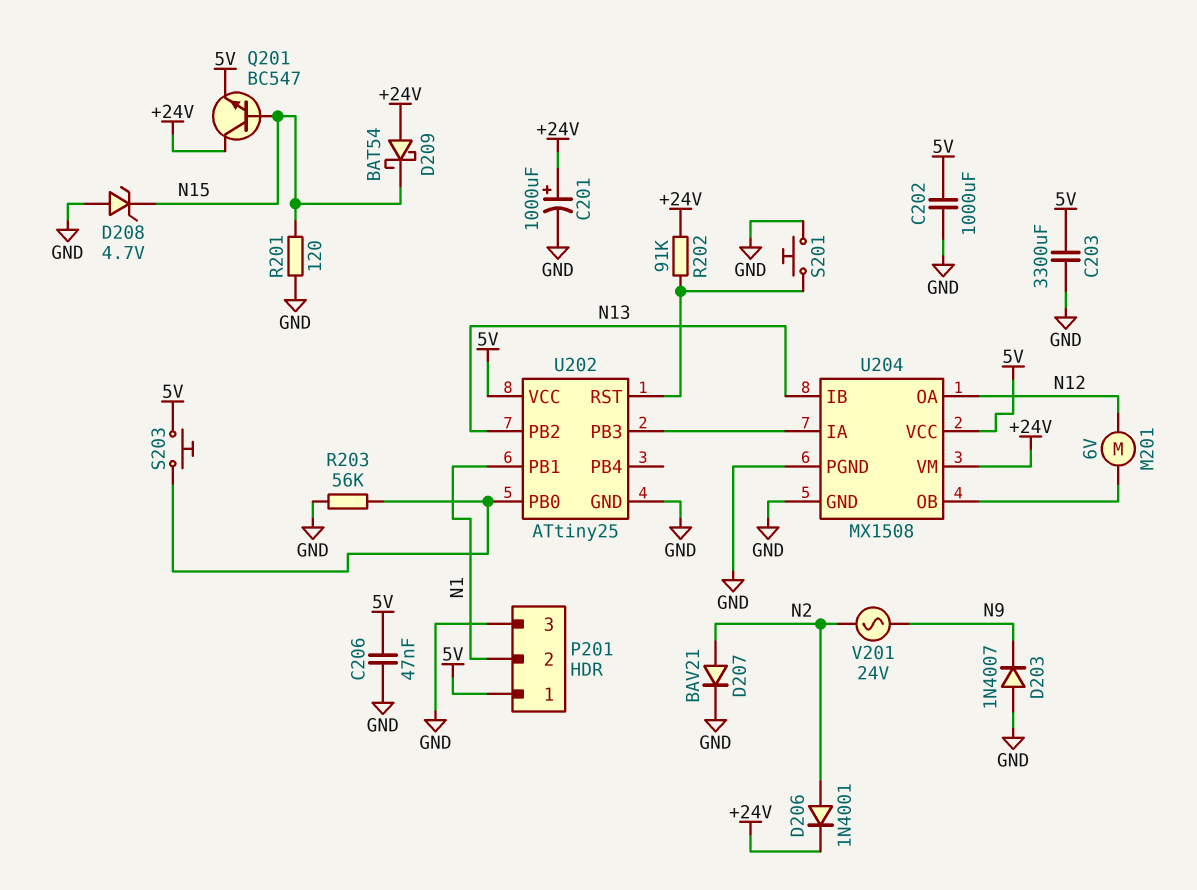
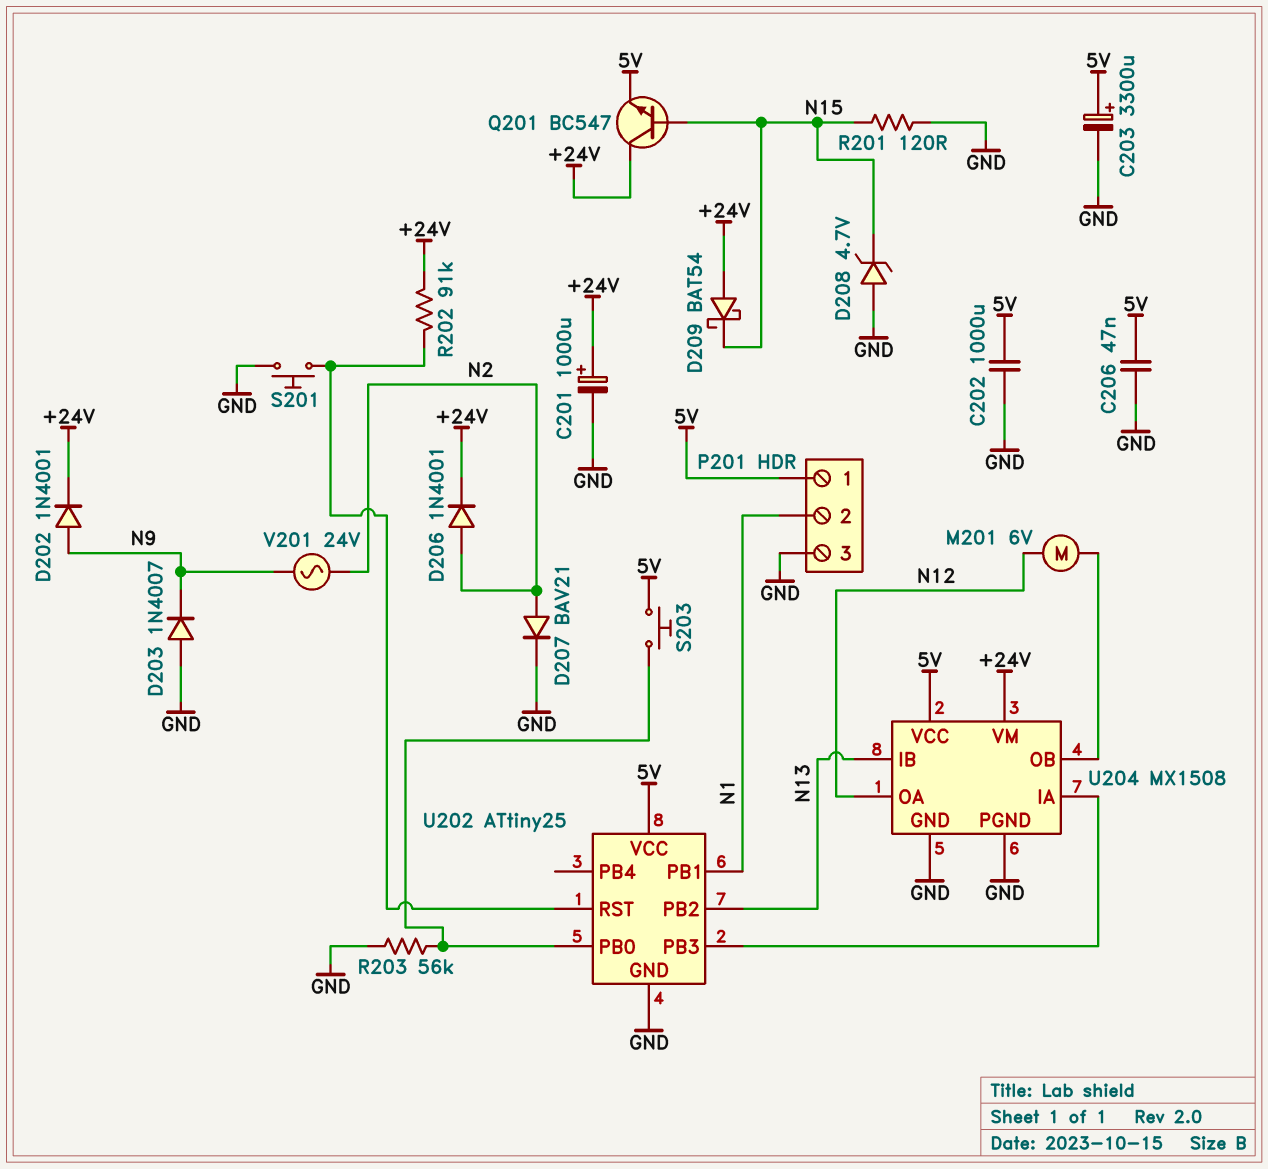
C203: 3300uF (5V, GND) -> 3300uF (plus 5V, minus GND)
D202: none -> diode 1N4001 (A N9, K +24V)

